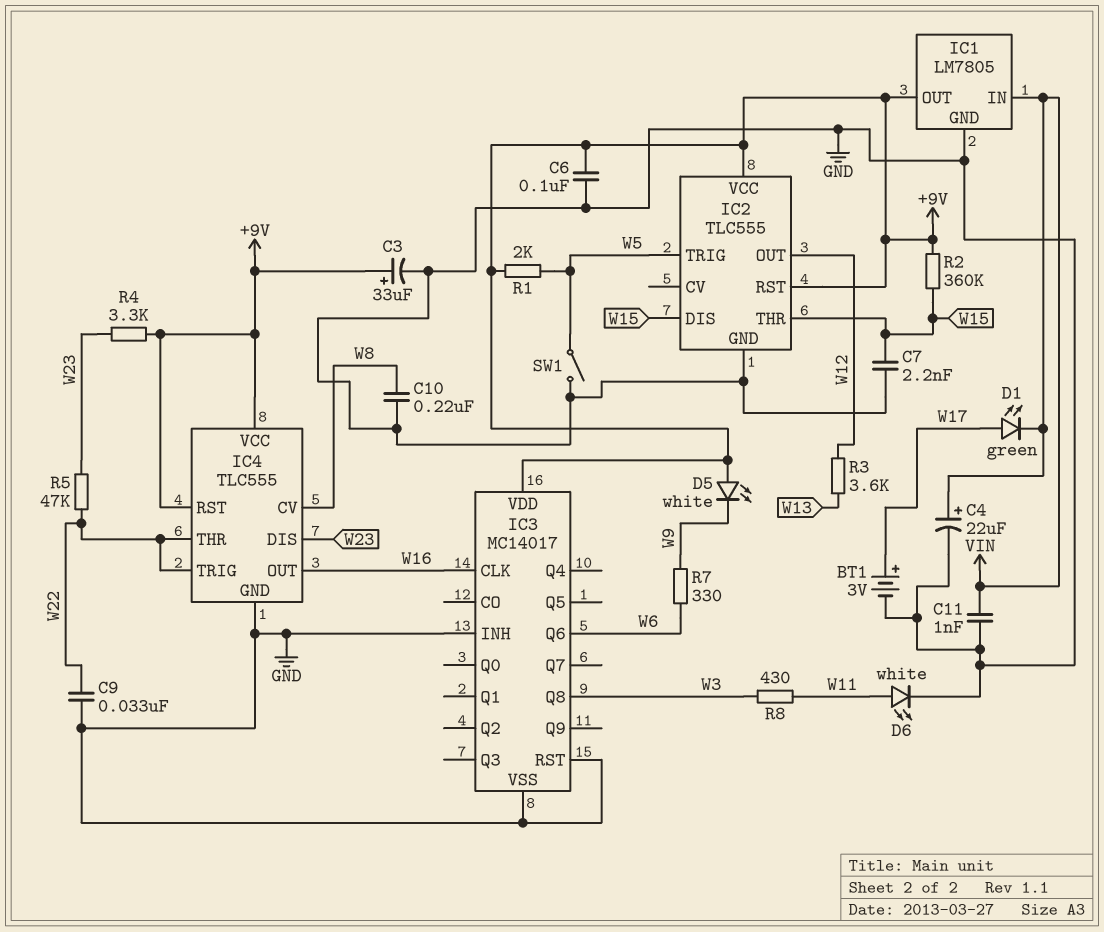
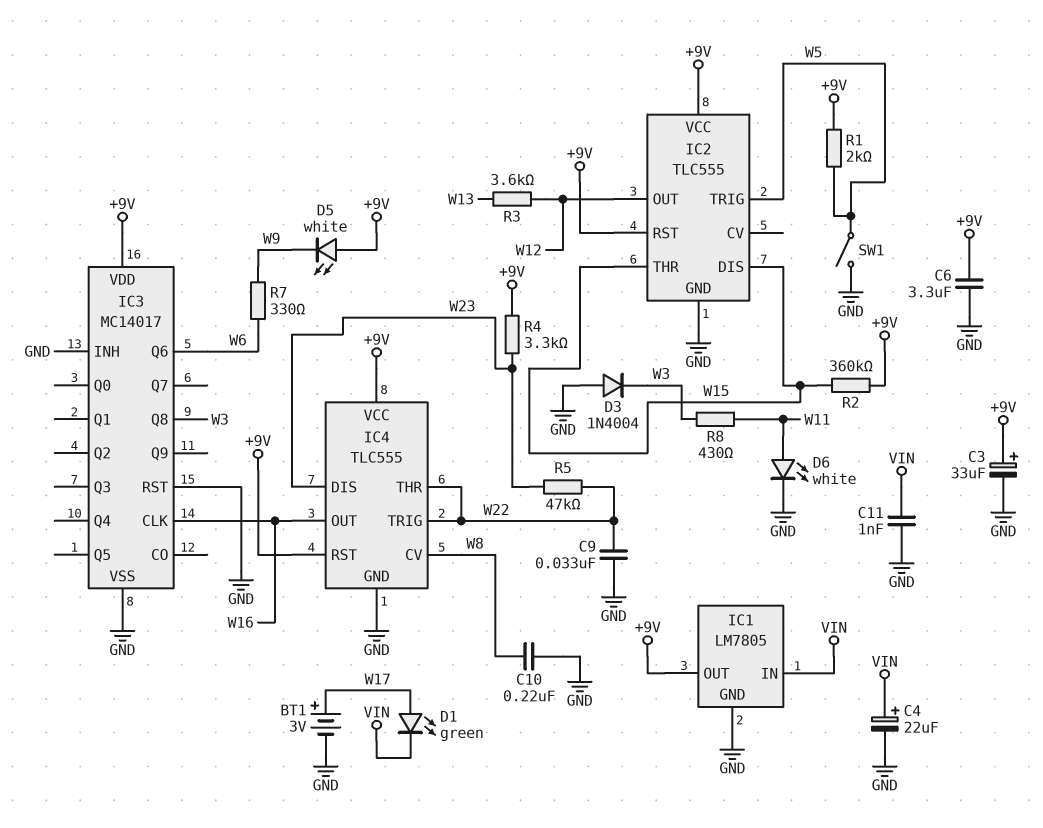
C6: 100nF (+9V, GND) -> 3.3uF (+9V, GND)
C7: 2.2nF (GND, W15) -> none
D3: none -> diode 1N4004 (A GND, K W3)

